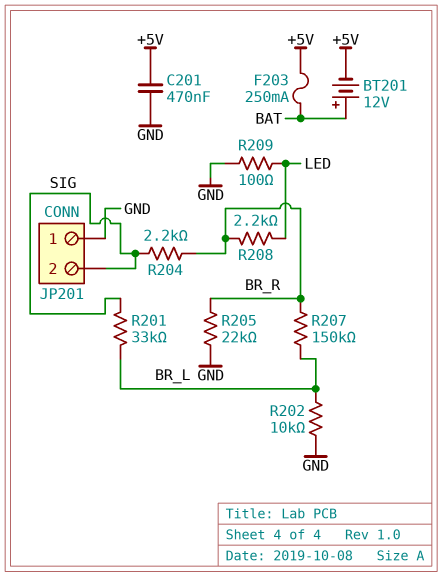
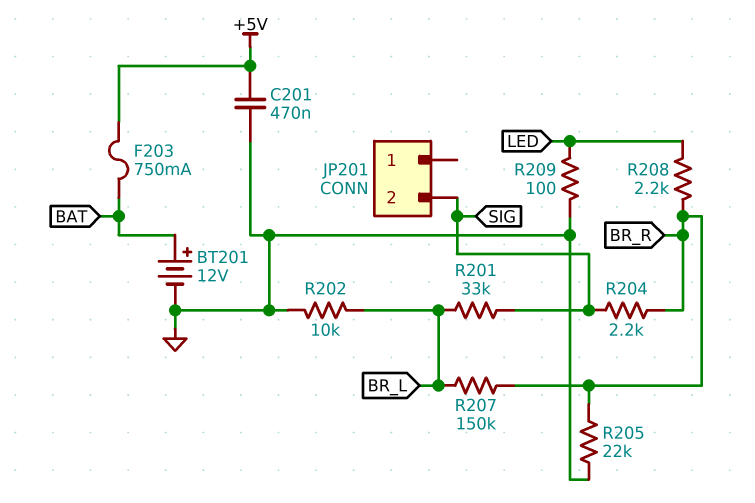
BT201: 12V (plus BAT, minus +5V) -> 12V (plus BAT, minus GND)
F203: 250mA (+5V, BAT) -> 750mA (+5V, BAT)
JP201 pin 1: GND -> none

